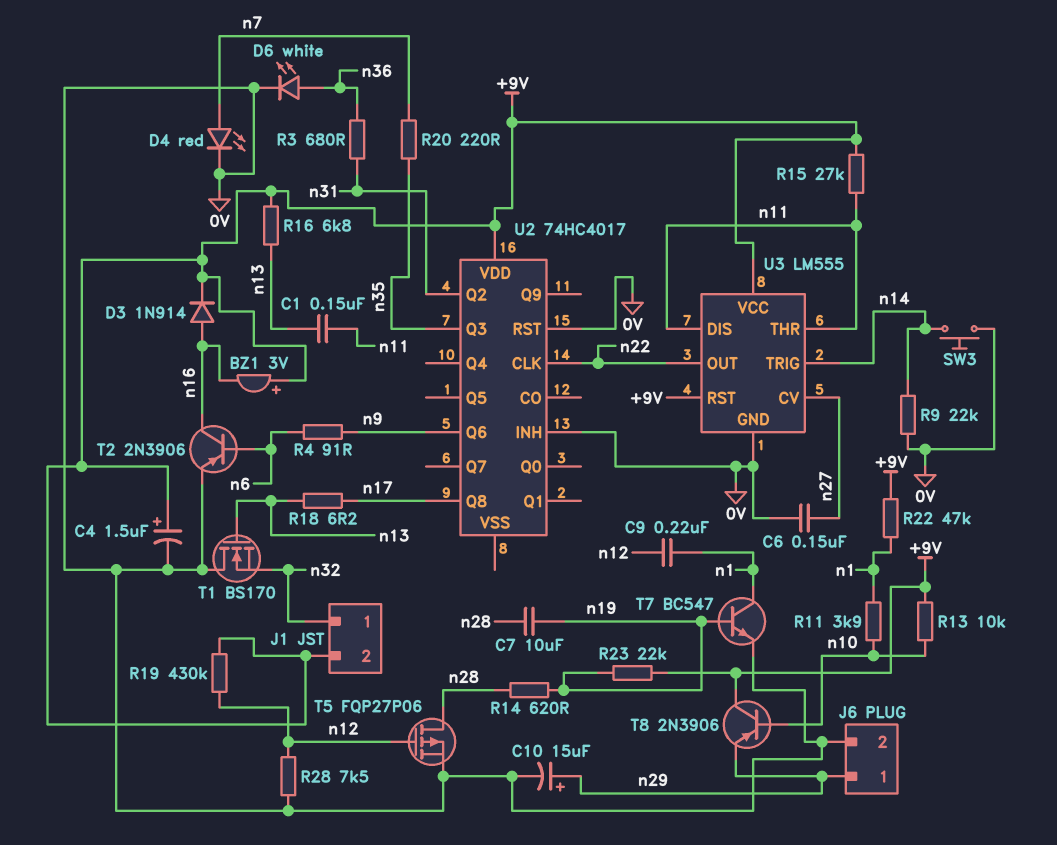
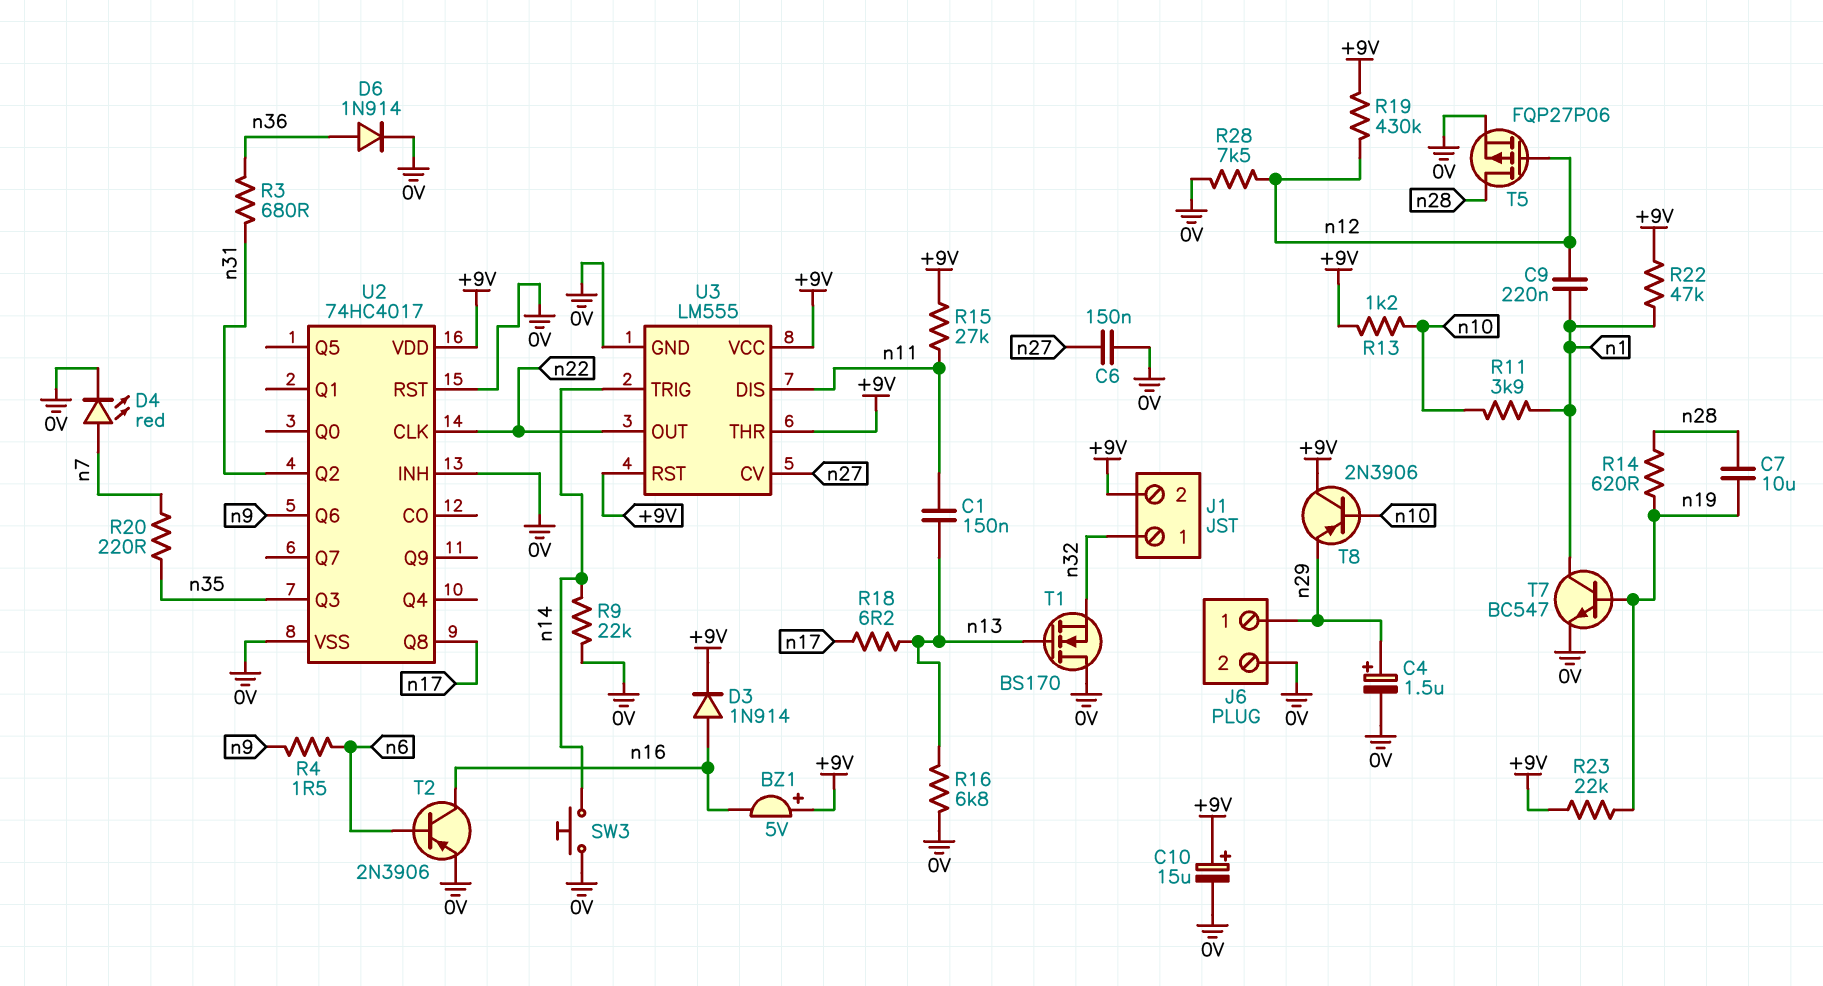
BZ1: buzzer 3V (plus +9V, minus n16) -> buzzer 5V (plus +9V, minus n16)
C4: 1.5uF (plus +9V, minus 0V) -> 1.5uF (plus n29, minus 0V)
C10: 15uF (plus n29, minus 0V) -> 15uF (plus +9V, minus 0V)
D6: LED white (A n36, K 0V) -> diode 1N914 (A n36, K 0V)
R4: 91 (n6, n9) -> 1.5 (n6, n9)
R13: 10k (+9V, n10) -> 1.2k (+9V, n10)
R16: 6.8k (+9V, n13) -> 6.8k (0V, n13)
U2 pin VSS: none -> 0V
U3 pin THR: n11 -> +9V

